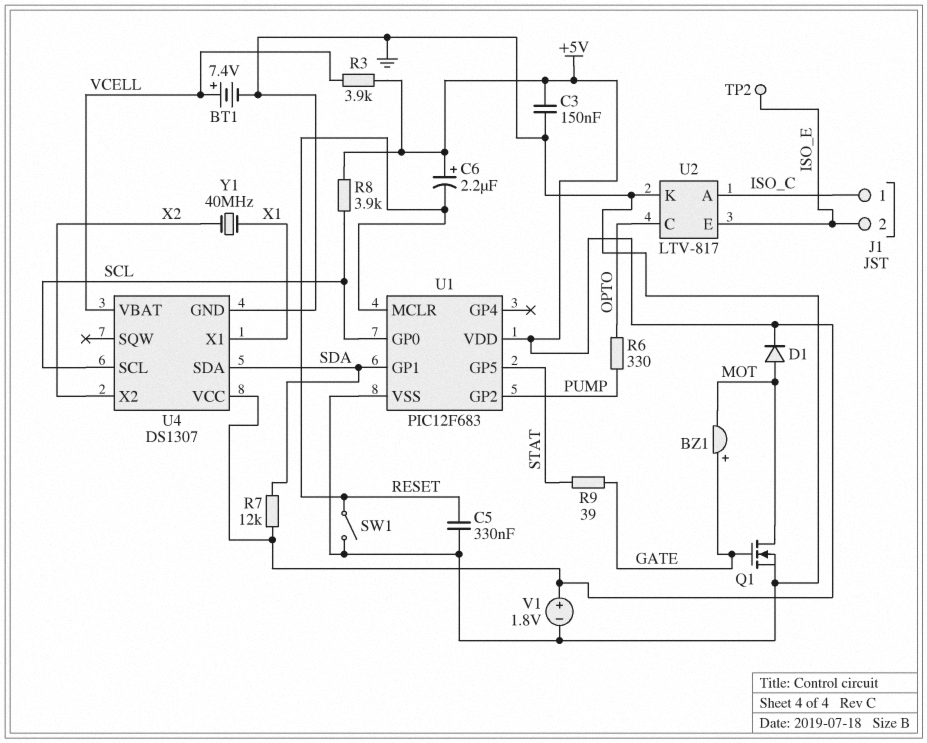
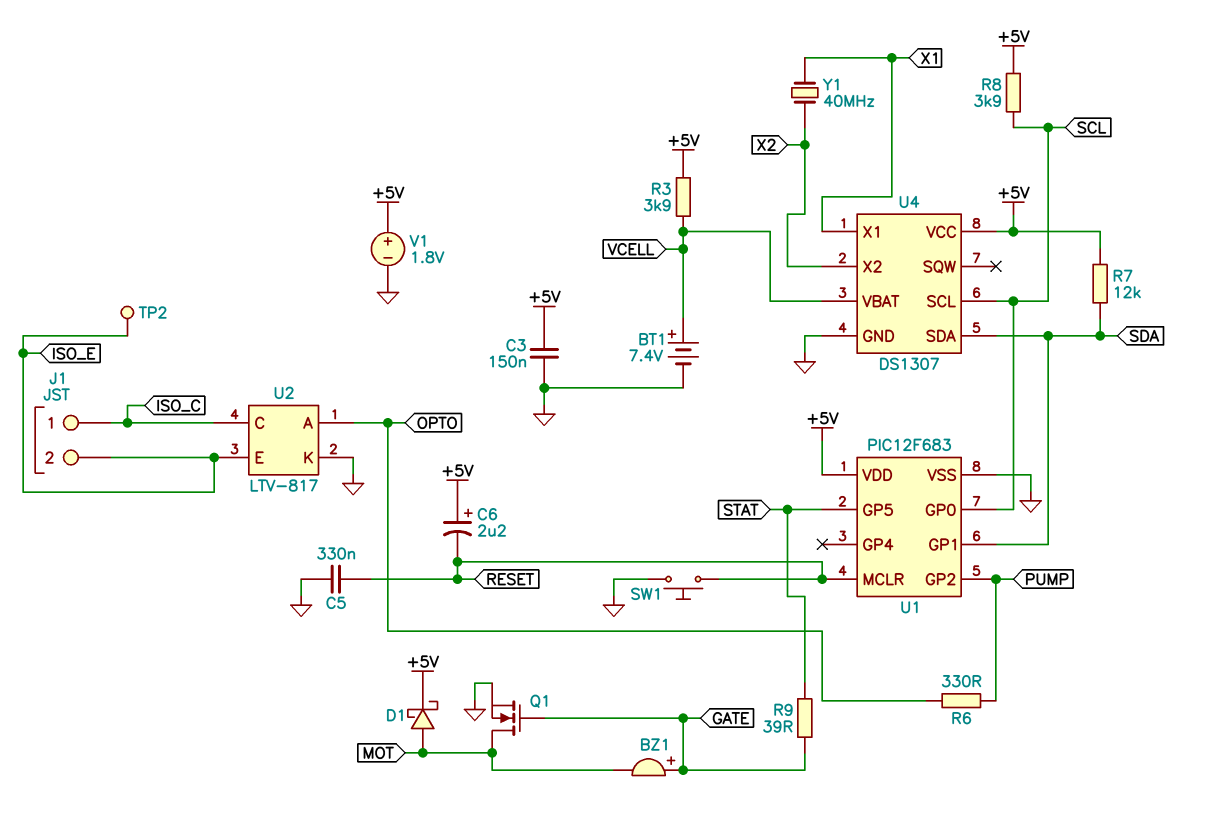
D1: diode (A MOT, K +5V) -> schottky (A MOT, K +5V)
SW1: switch (GND, RESET) -> button (GND, RESET)
U2 pin A: ISO_C -> OPTO
U2 pin C: OPTO -> ISO_C

